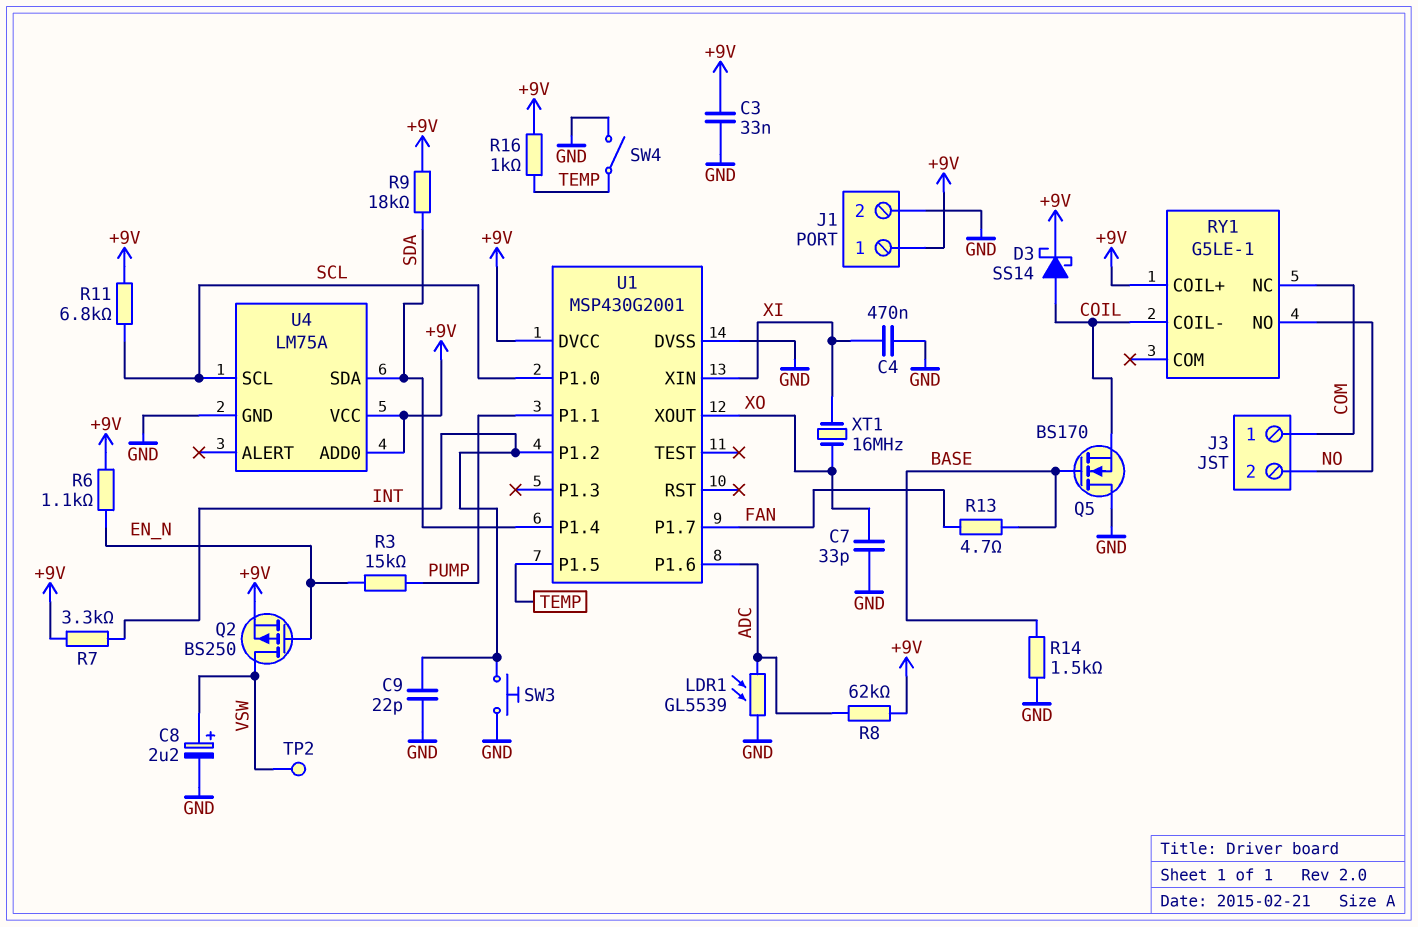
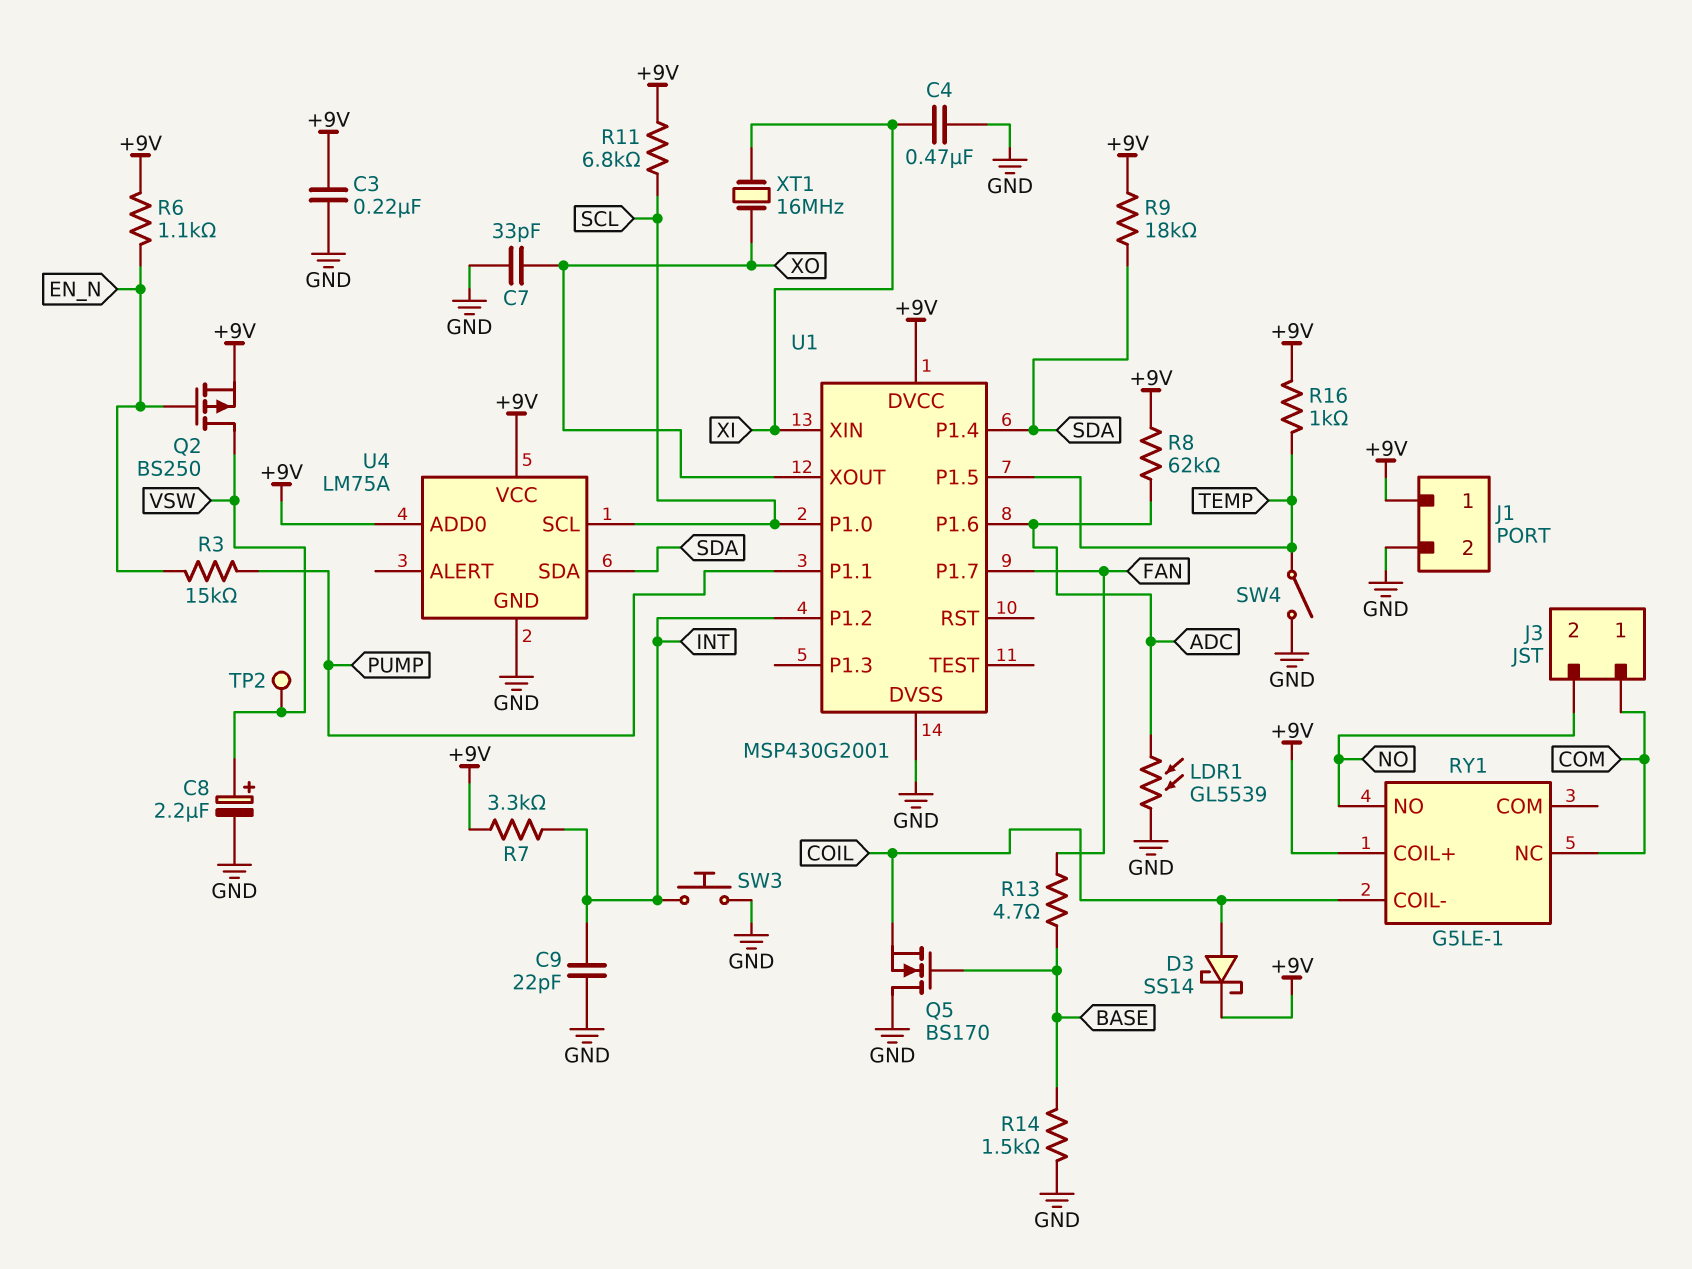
C3: 33nF (+9V, GND) -> 220nF (+9V, GND)

